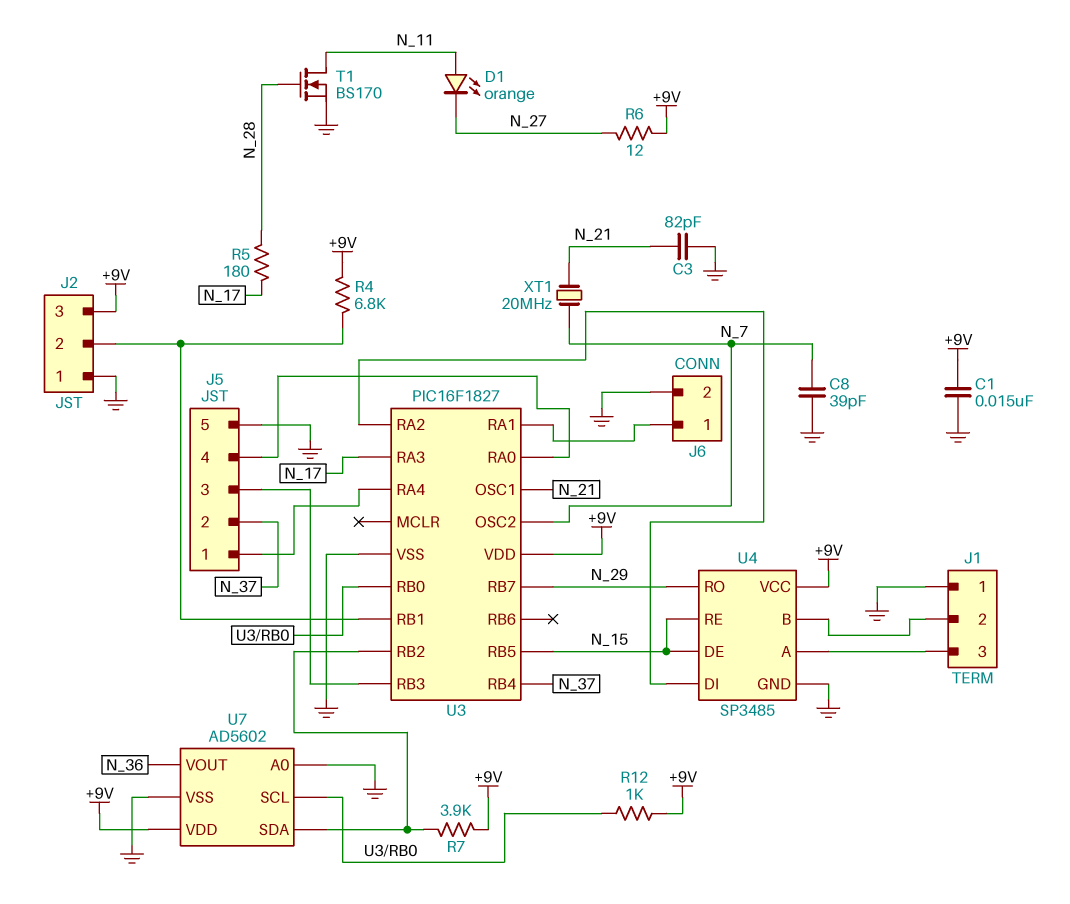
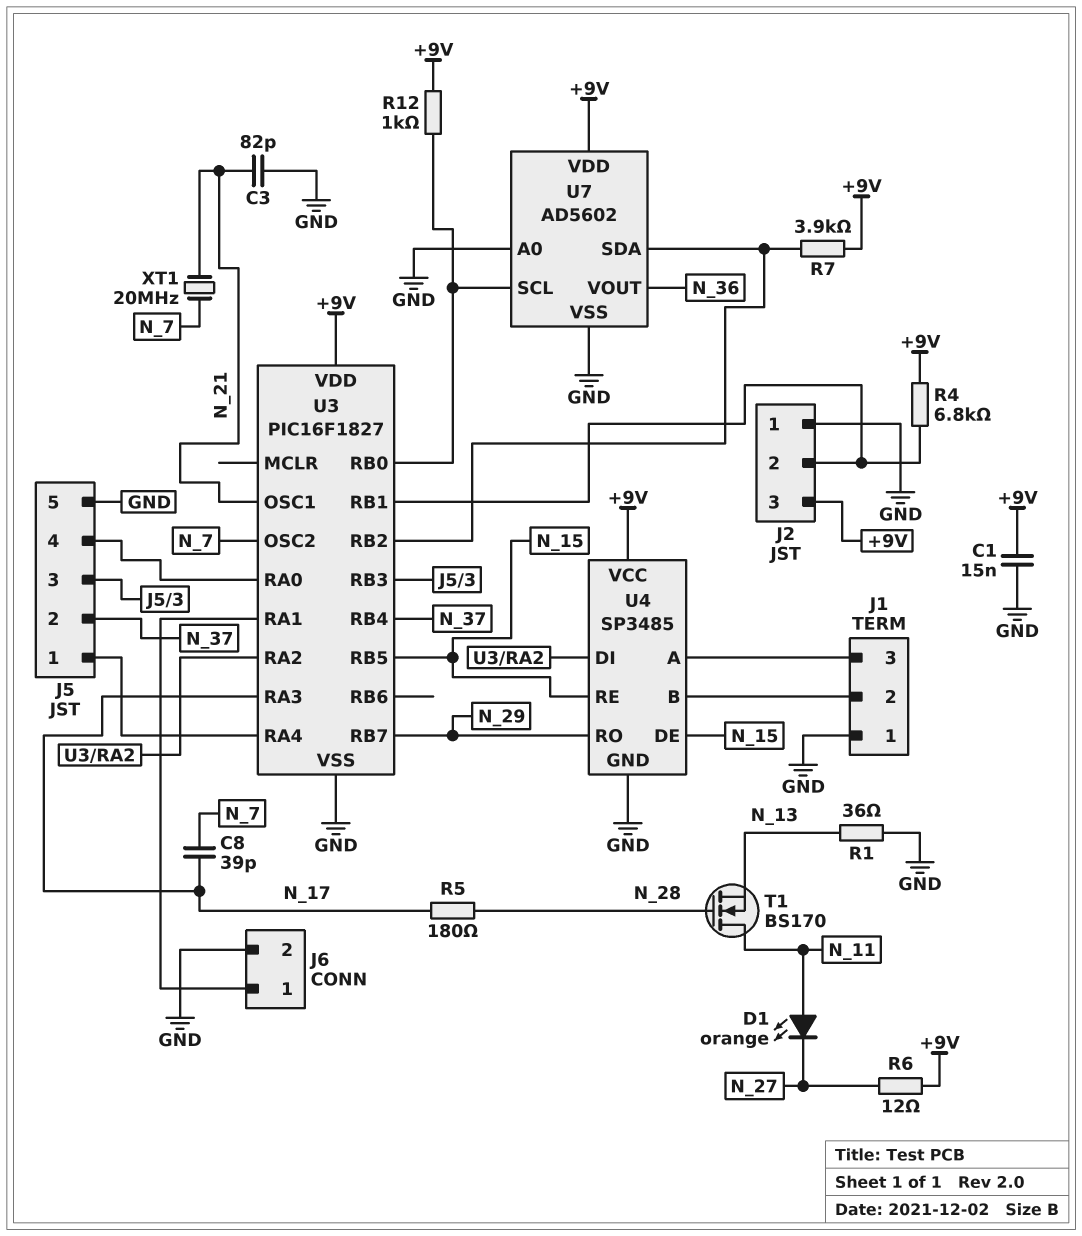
C8: 39pF (GND, N_7) -> 39pF (N_7, N_17)
R1: none -> 36 (GND, N_13)
T1: NMOS BS170 (G N_28, D N_11, S GND) -> NMOS BS170 (G N_28, D N_11, S N_13)

